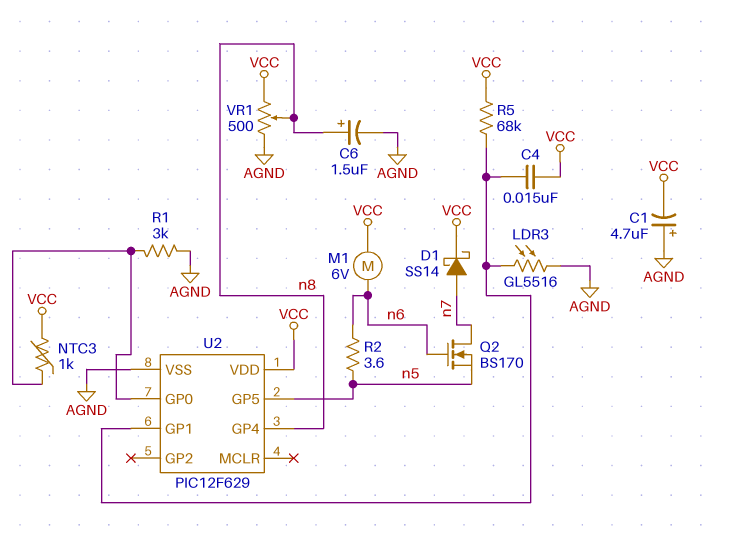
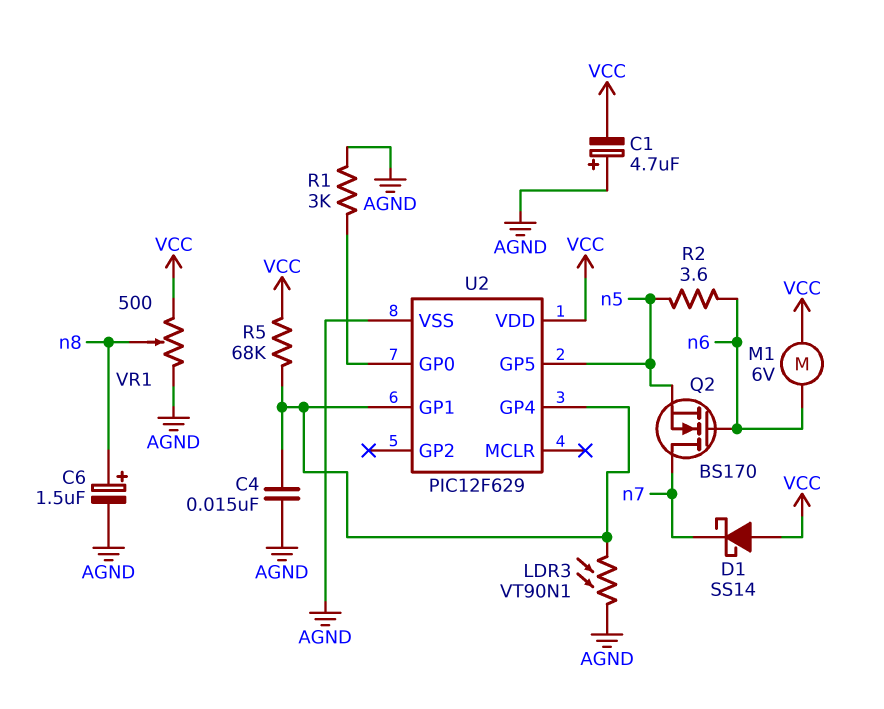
C4: 15nF (U2/GP1, VCC) -> 15nF (AGND, U2/GP1)
D1: schottky SS14 (A n7, K VCC) -> schottky SS14 (A VCC, K n7)
LDR3: GL5516 (AGND, U2/GP1) -> VT90N1 (AGND, U2/GP1)
NTC3: 1k (U2/GP0, VCC) -> none
U2 pin GP4: n8 -> U2/GP1

